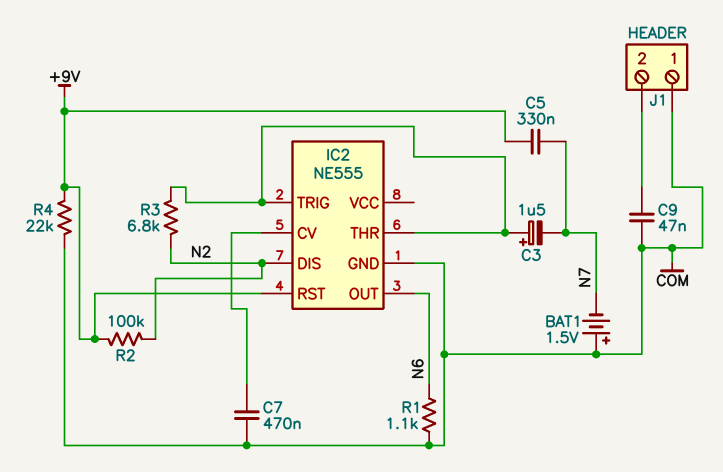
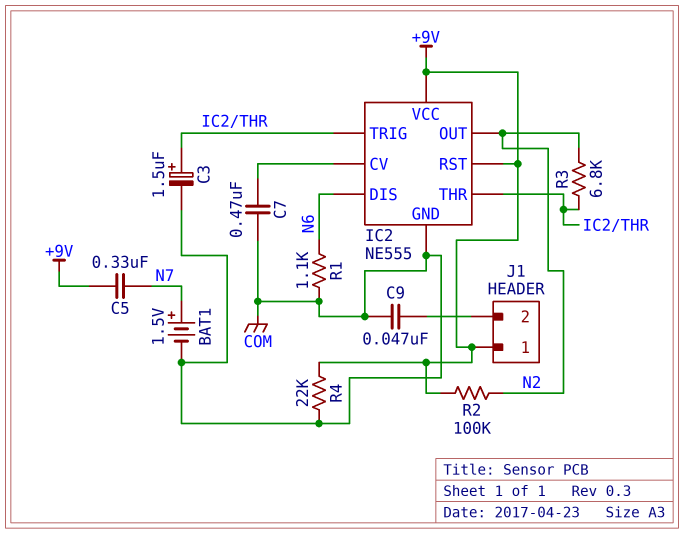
BAT1: 1.5V (plus COM, minus N7) -> 1.5V (plus N7, minus COM)
C3: 1.5uF (plus IC2/THR, minus N7) -> 1.5uF (plus IC2/THR, minus COM)
IC2 pin DIS: N2 -> N6
IC2 pin OUT: N6 -> N2
IC2 pin VCC: none -> +9V
J1 pin 1: COM -> +9V

